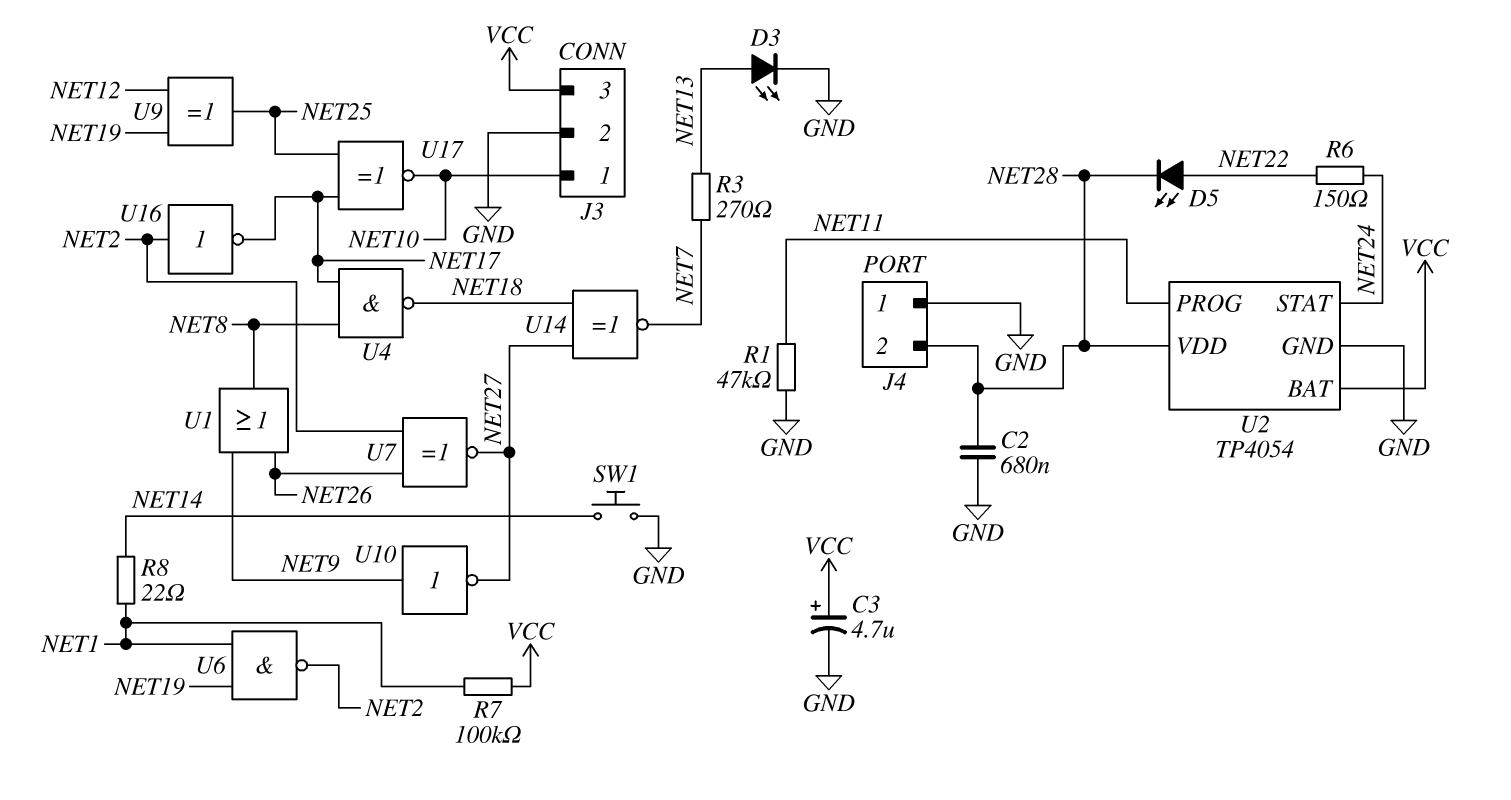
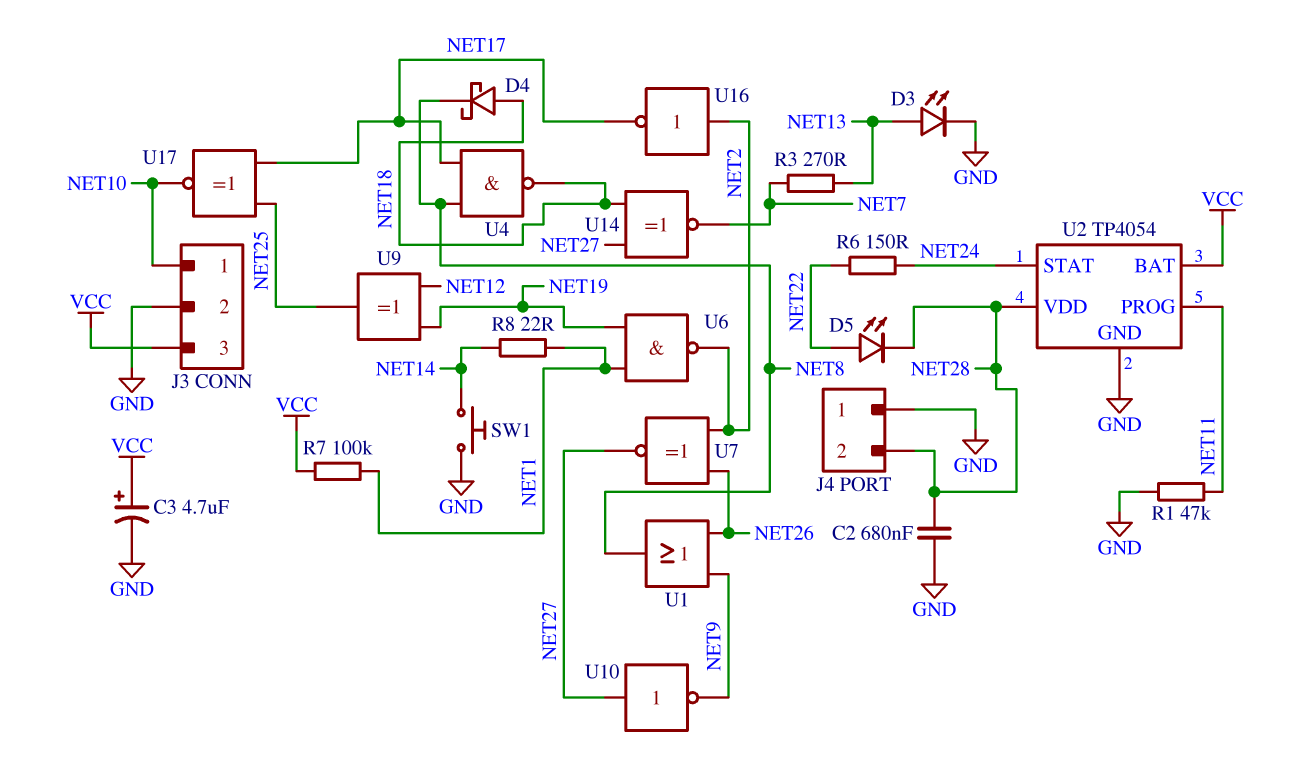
D4: none -> schottky (A NET18, K NET8)
U10: NOT (in NET9, out NET27) -> NOT (in NET27, out NET9)

